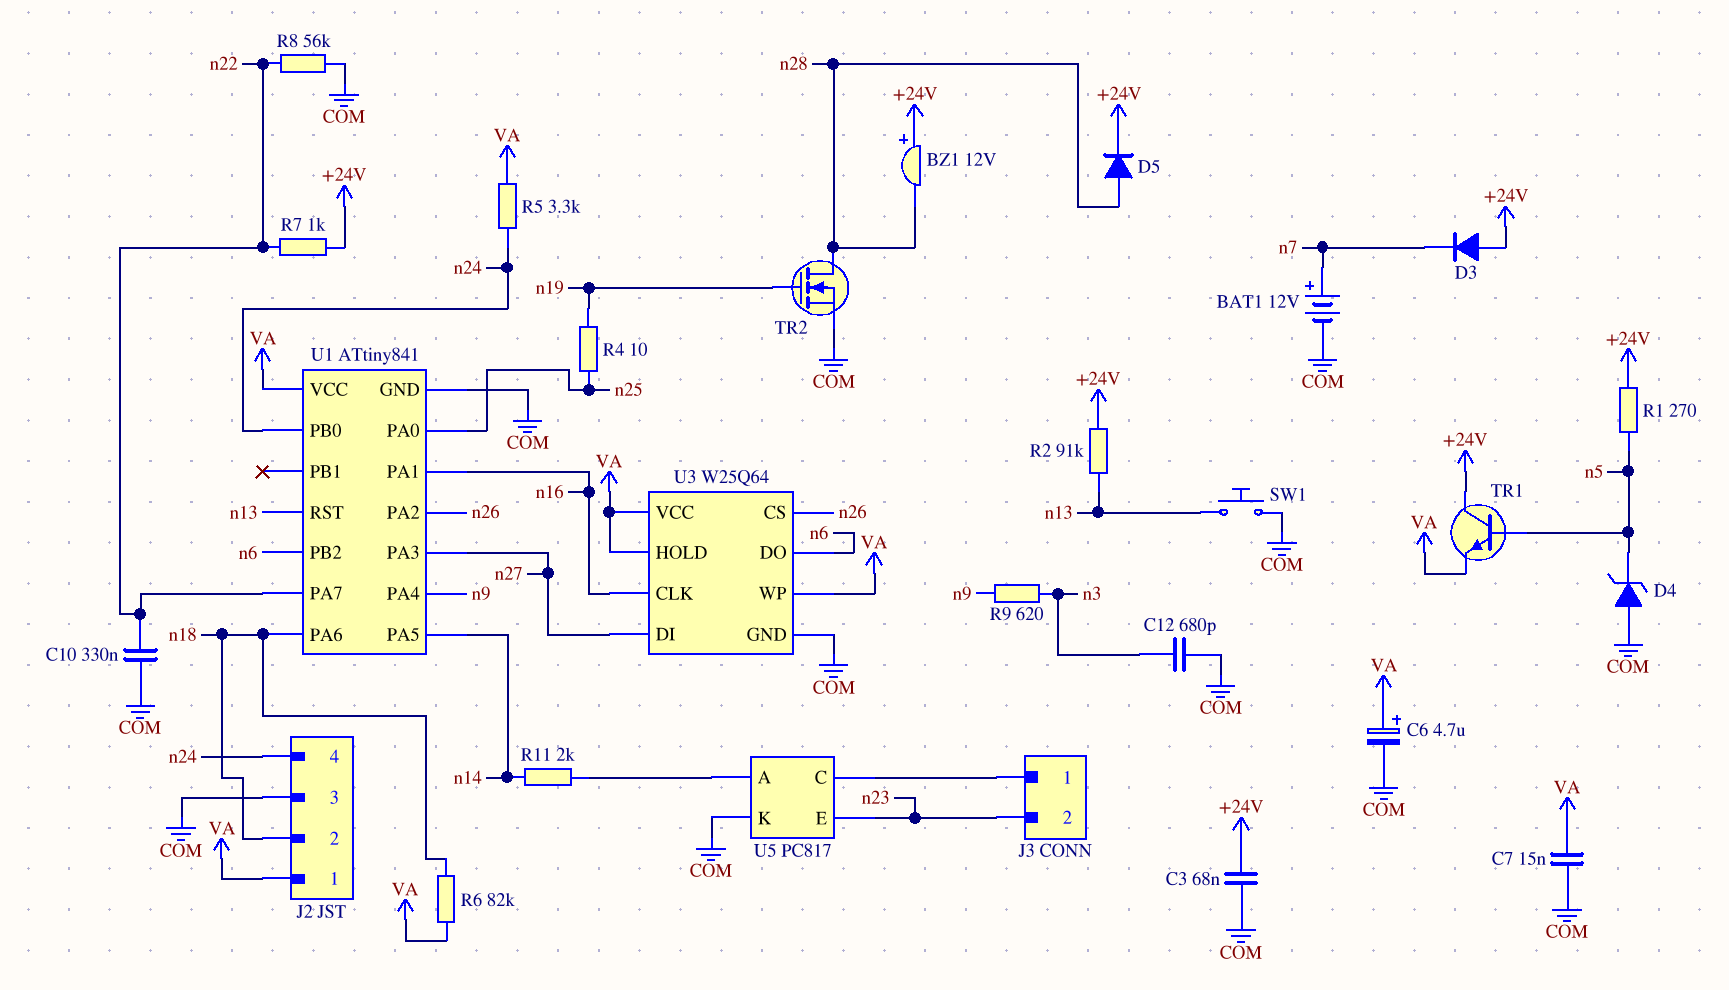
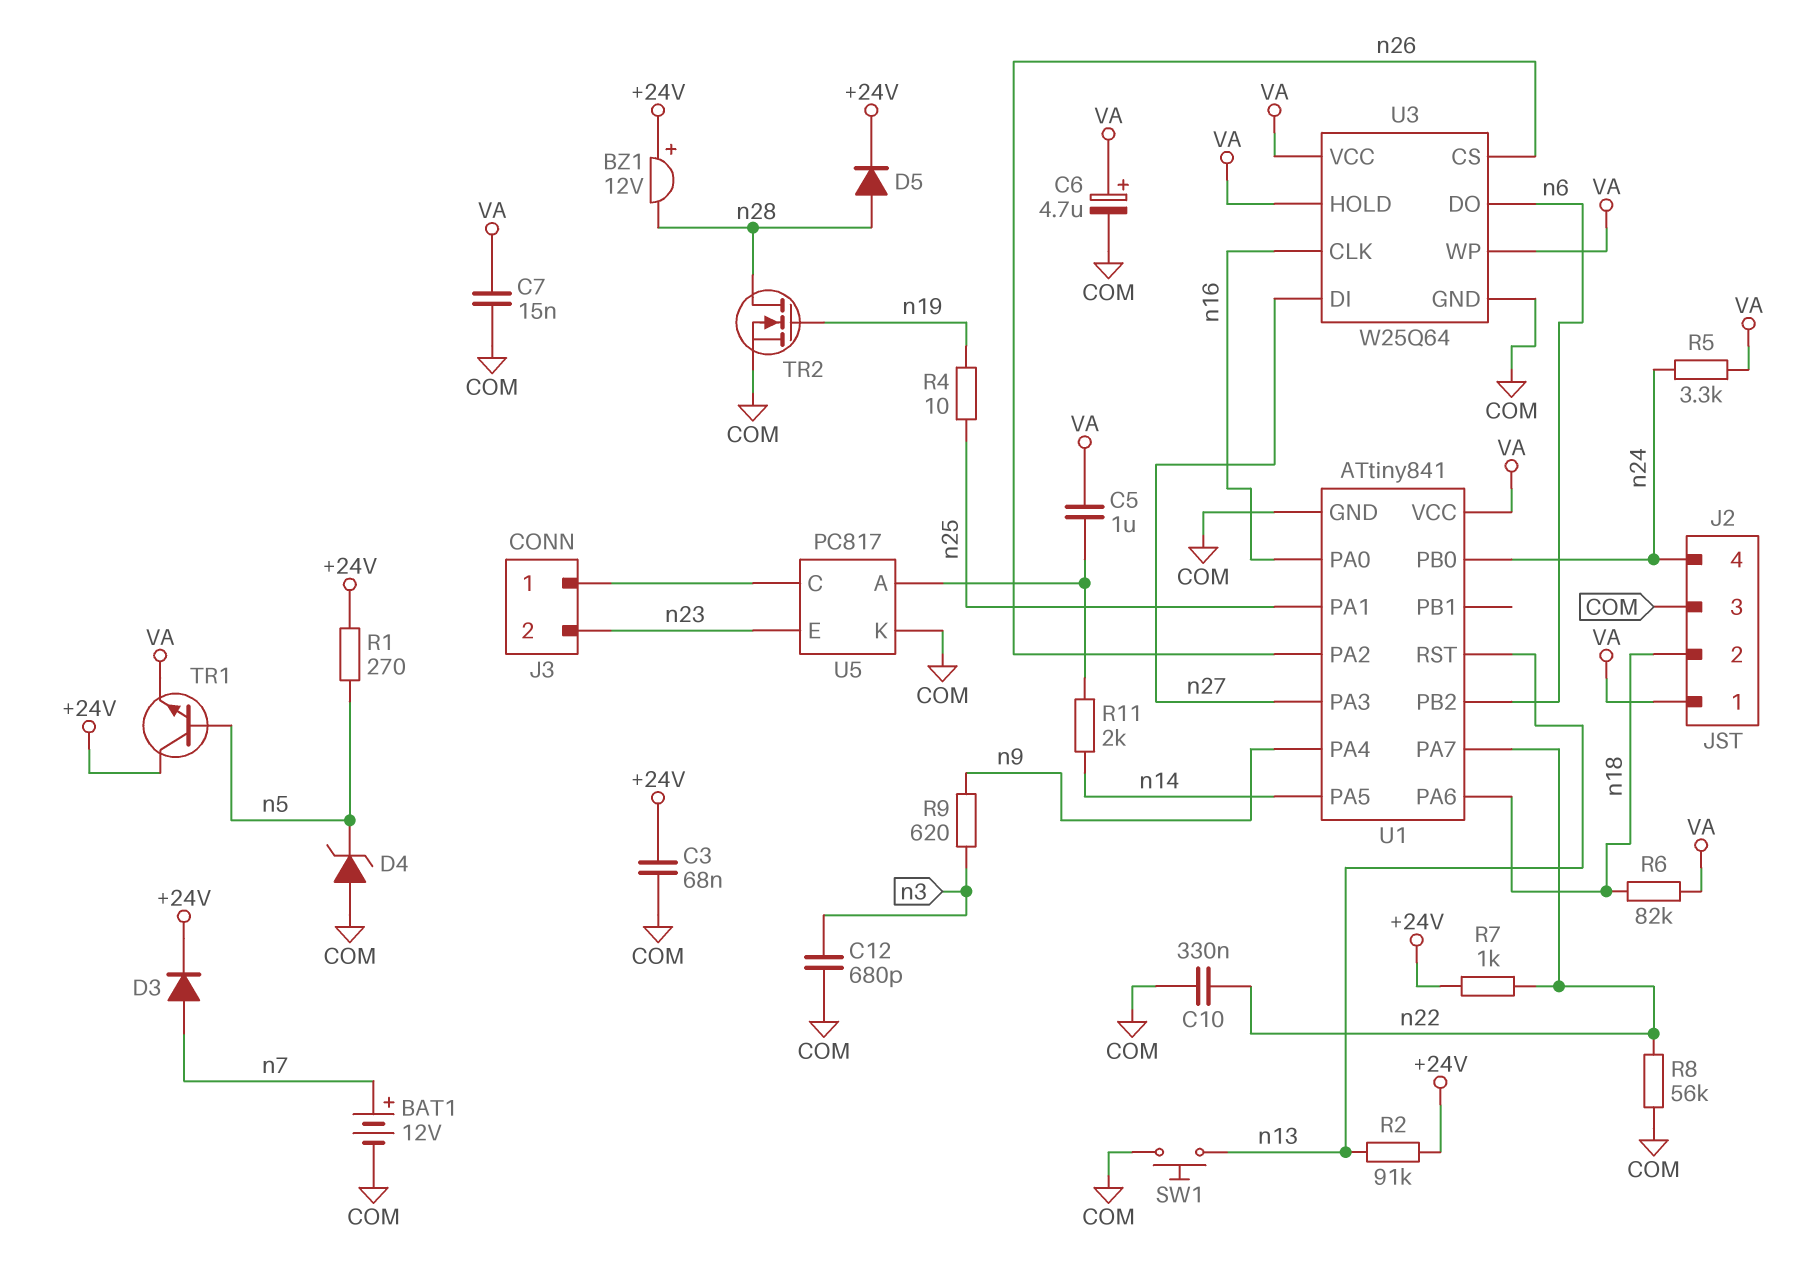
C5: none -> 1uF (U5/A, VA)
D3: diode (A +24V, K n7) -> diode (A n7, K +24V)
U1 pin PA0: n25 -> n16
U1 pin PA1: n16 -> n25

